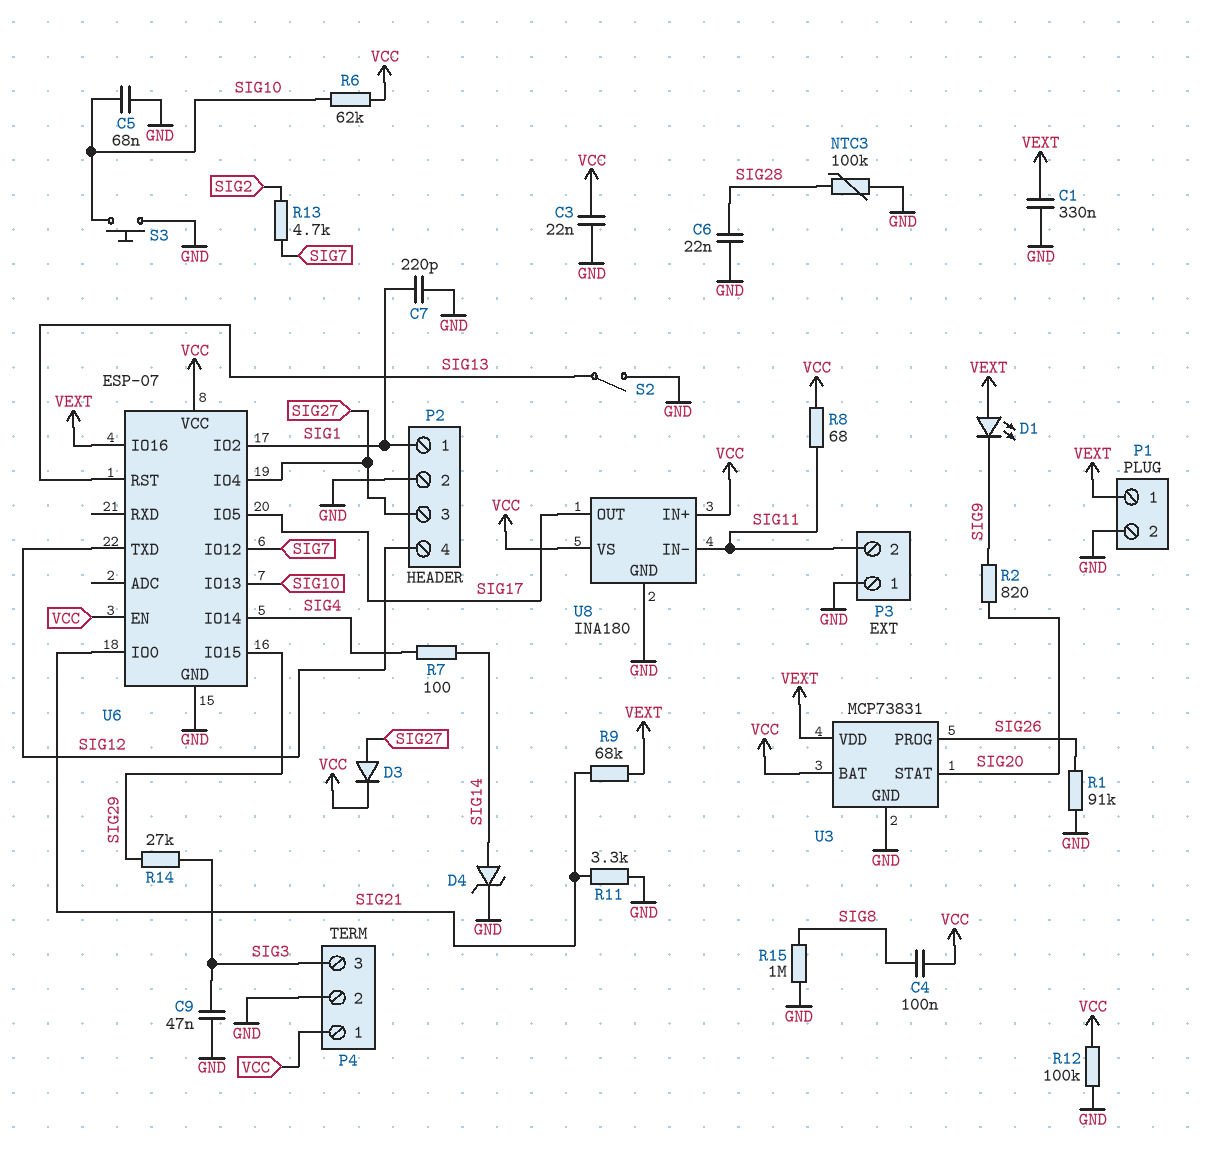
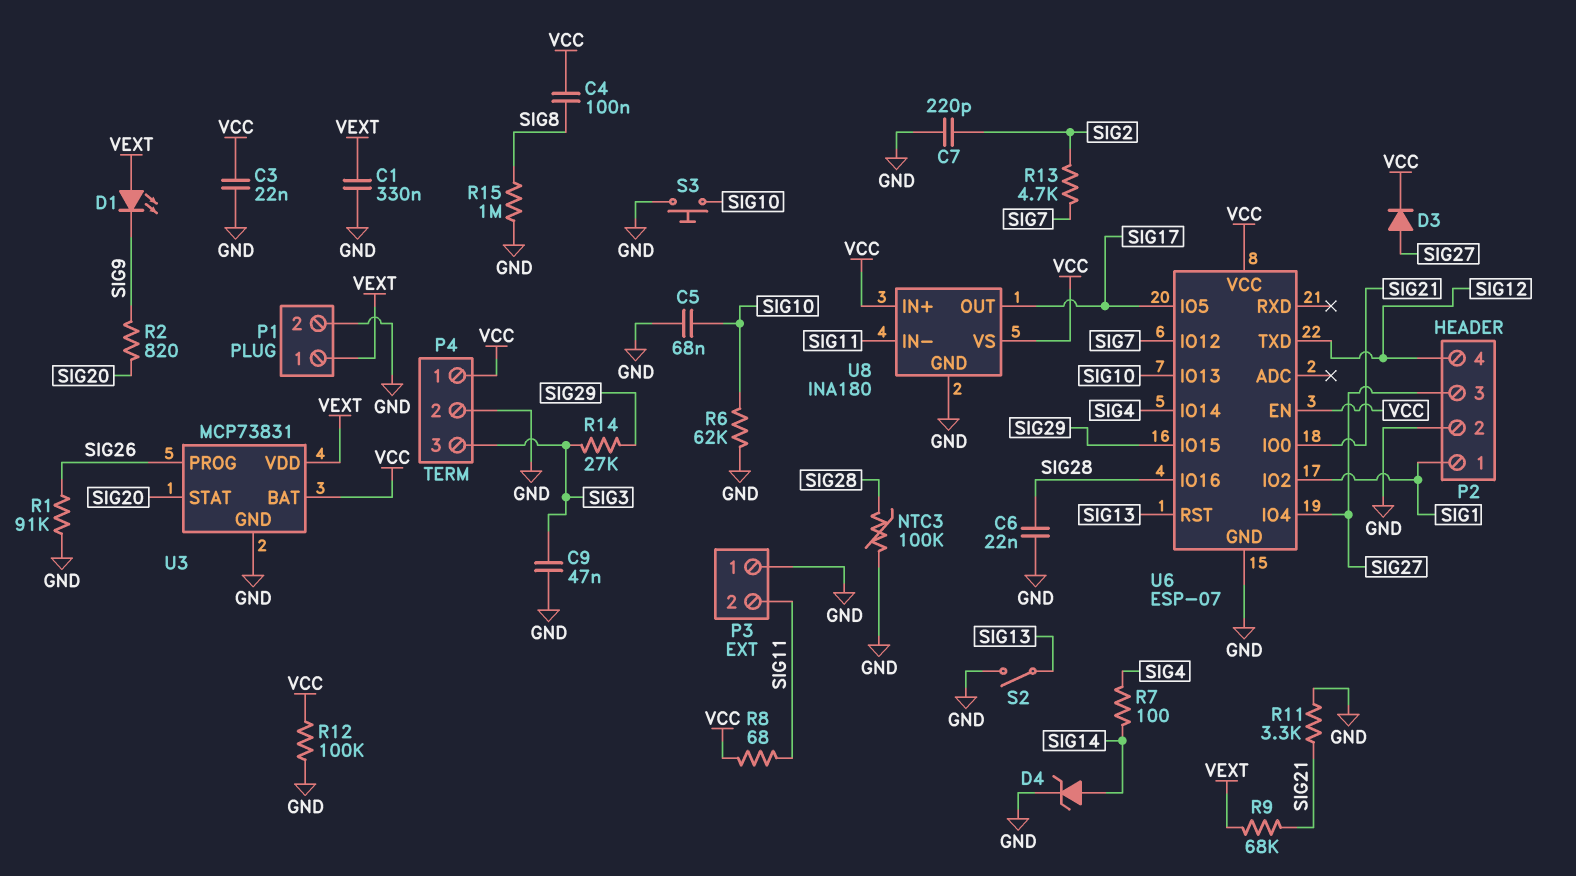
C7: 220pF (GND, SIG1) -> 220pF (GND, SIG2)
R6: 62k (SIG10, VCC) -> 62k (GND, SIG10)
U6 pin IO16: VEXT -> SIG28

